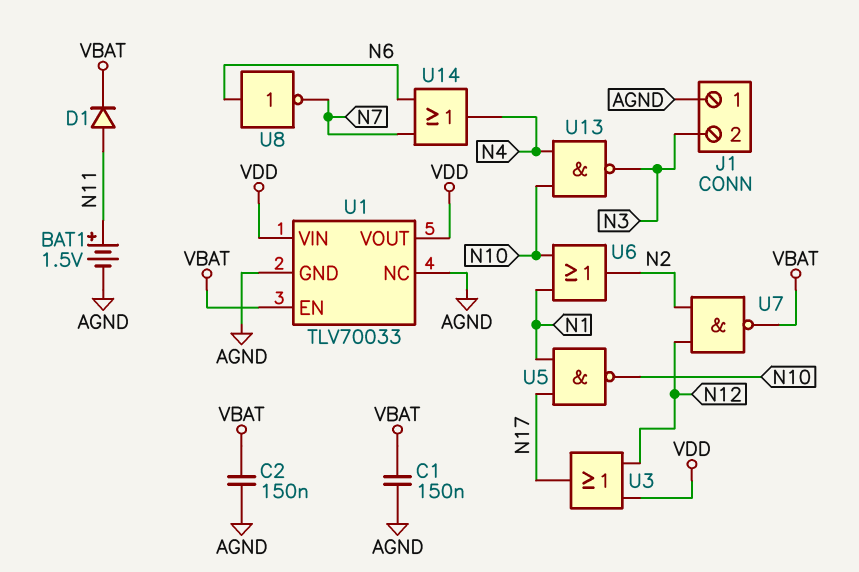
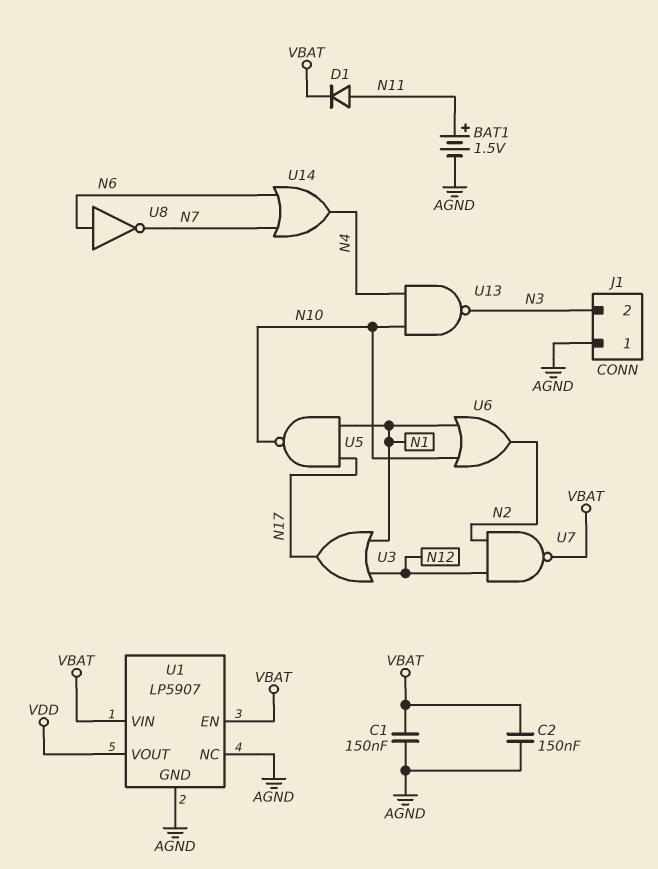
U1: TLV70033 -> LP5907
U1 pin VIN: VDD -> VBAT
U3: OR (in N12, in VDD, out N17) -> OR (in N1, in N12, out N17)

